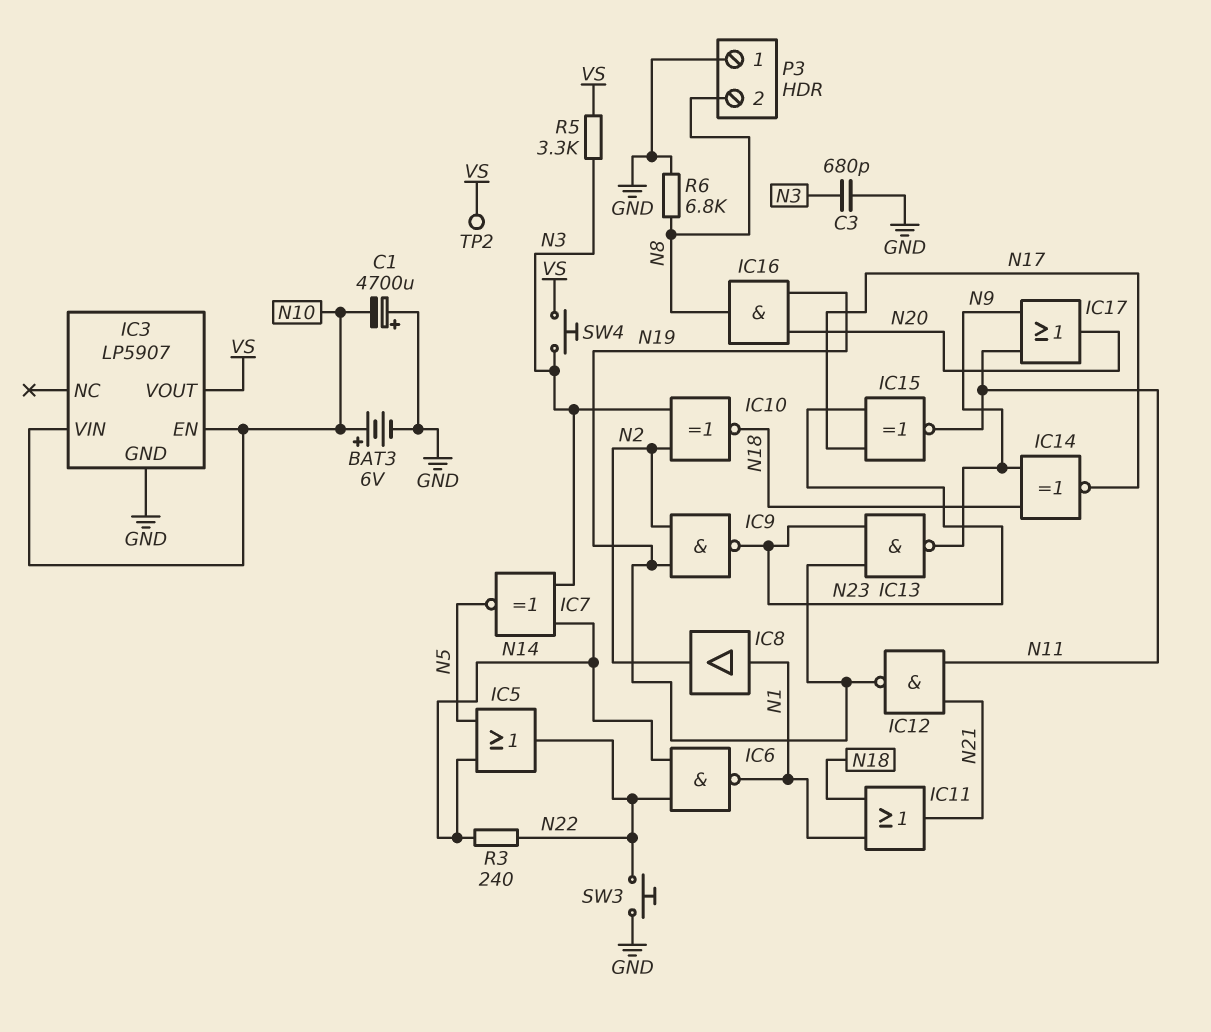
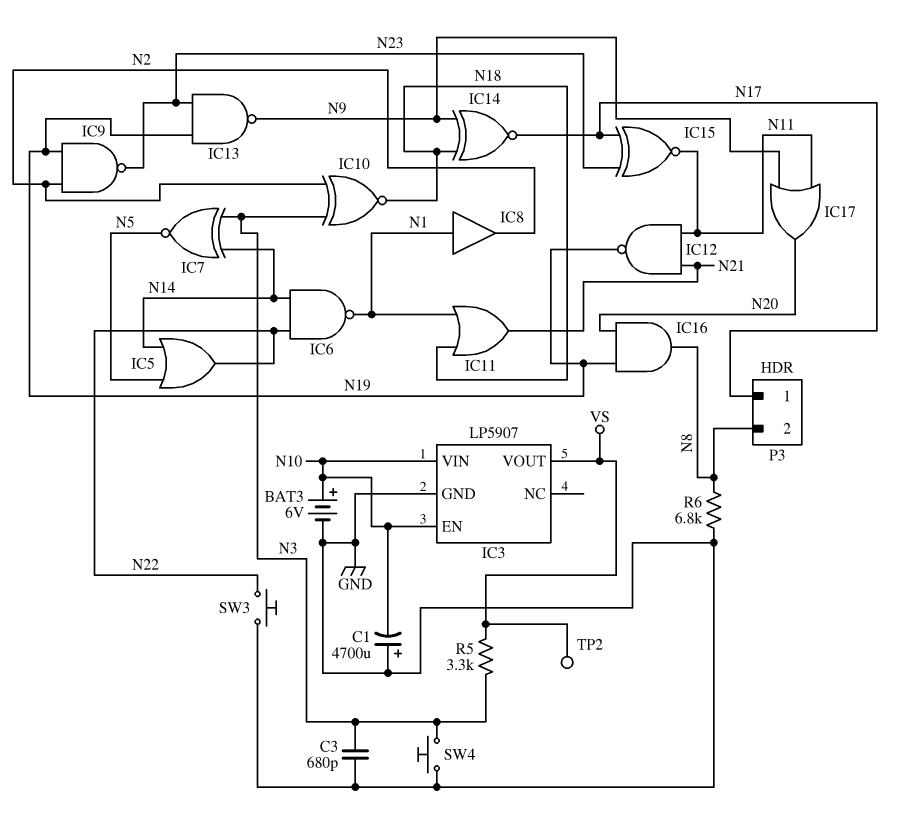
P3 pin 1: GND -> N17
R3: 240 (N14, N22) -> none
SW4: button (N3, VS) -> button (GND, N3)

